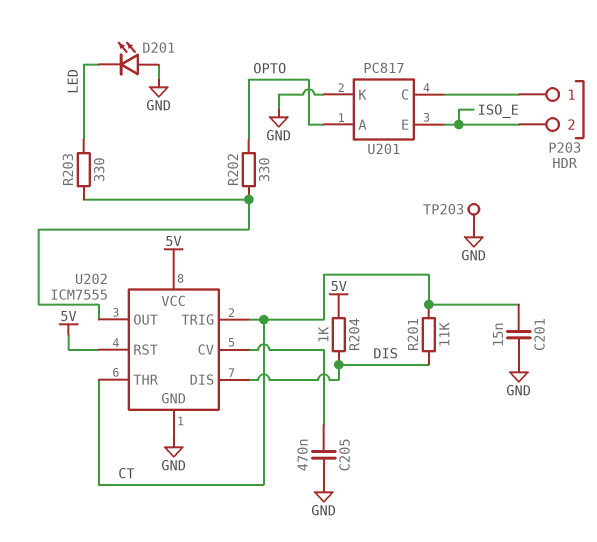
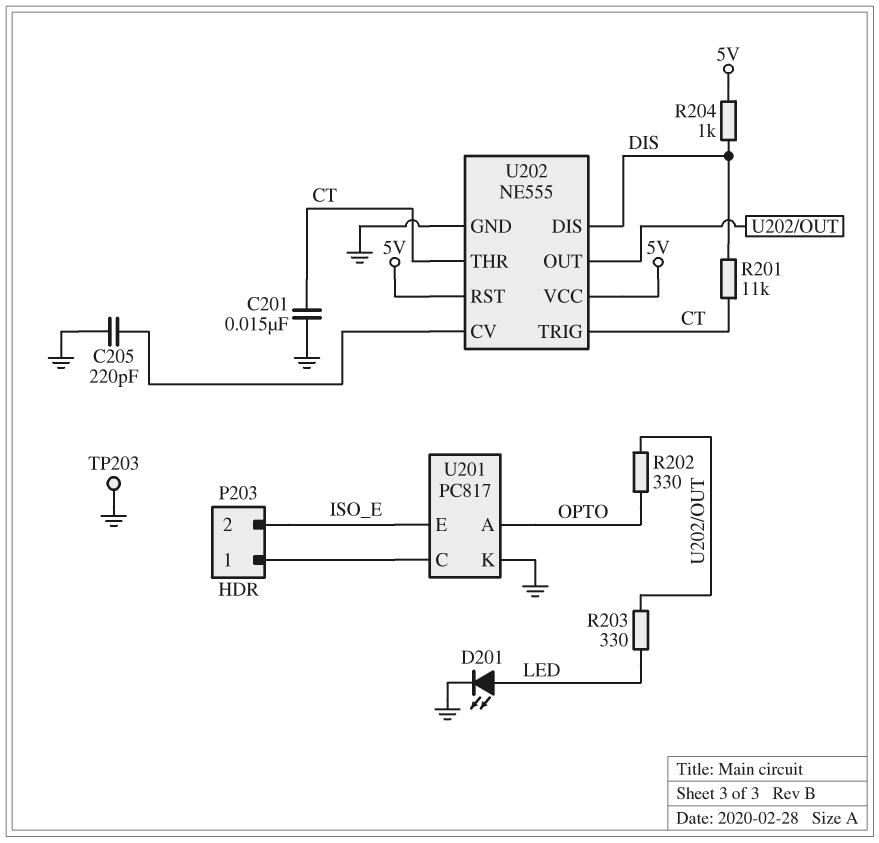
C205: 470nF (GND, U202/CV) -> 220pF (GND, U202/CV)
D201: LED (A GND, K LED) -> LED (A LED, K GND)
U202: ICM7555 -> NE555

